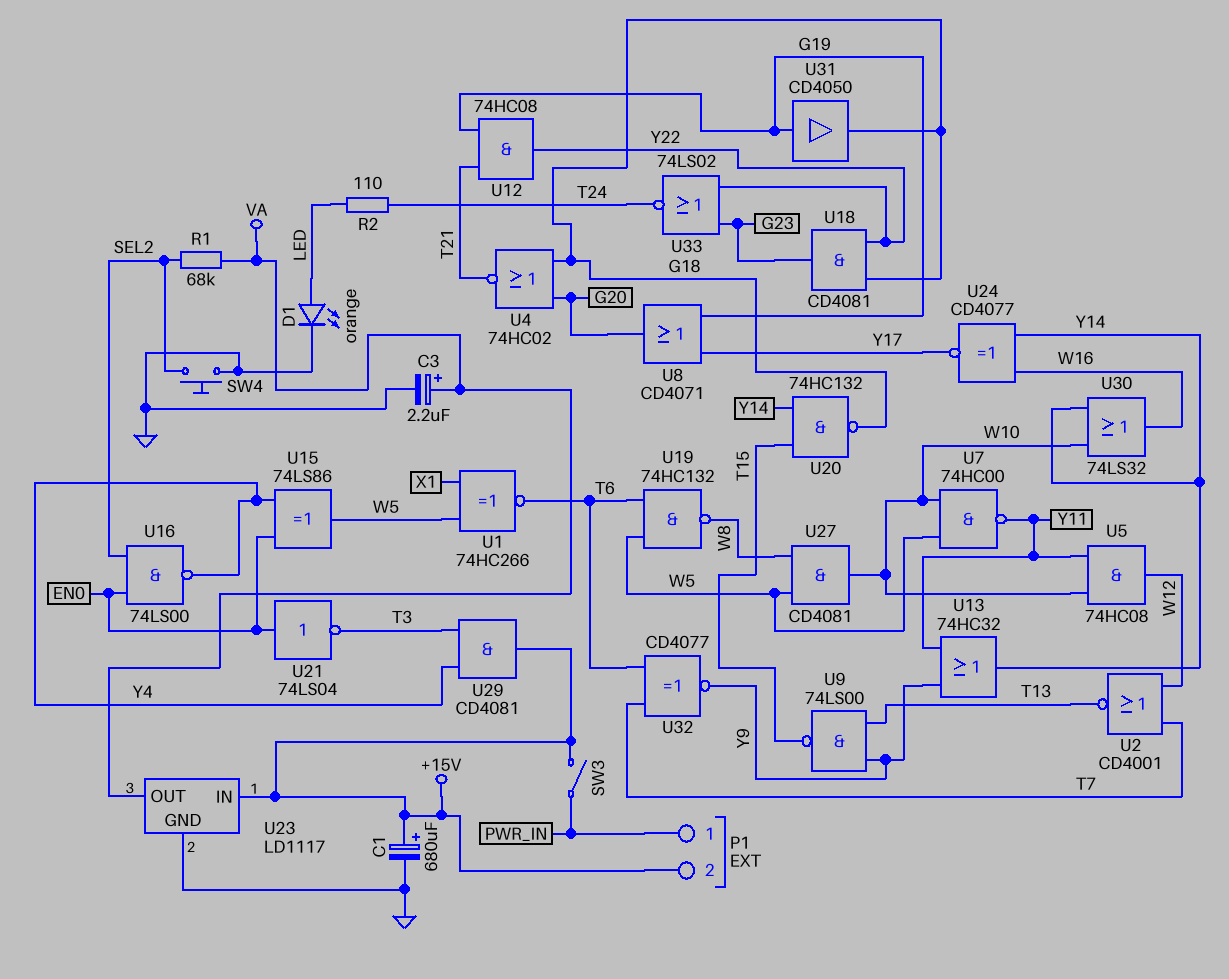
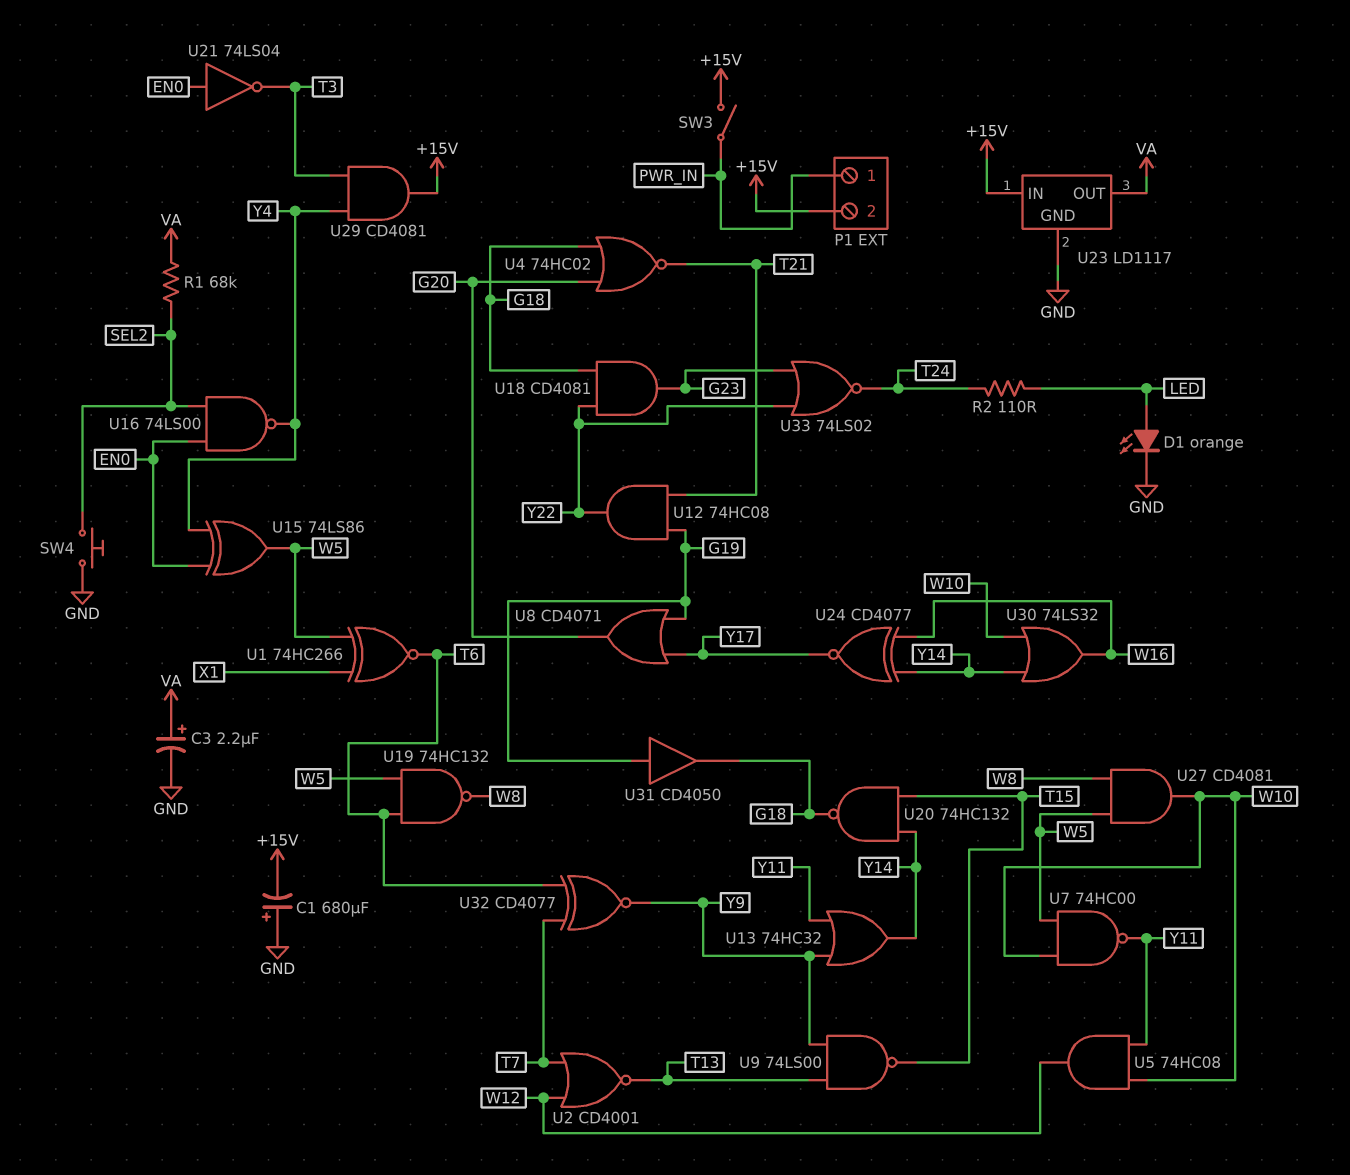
C1: 680uF (plus +15V, minus GND) -> 680uF (plus GND, minus +15V)

